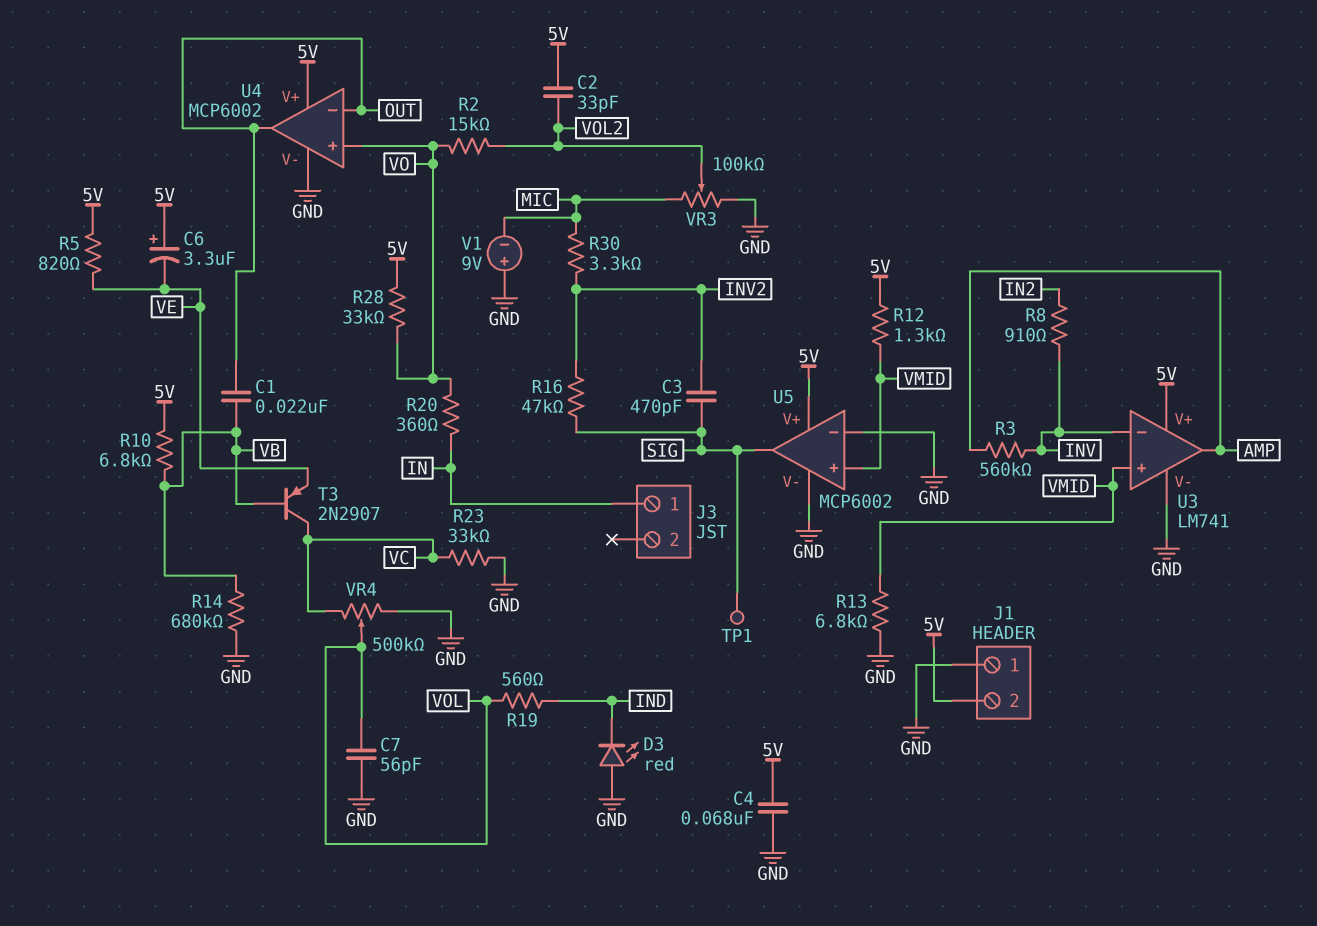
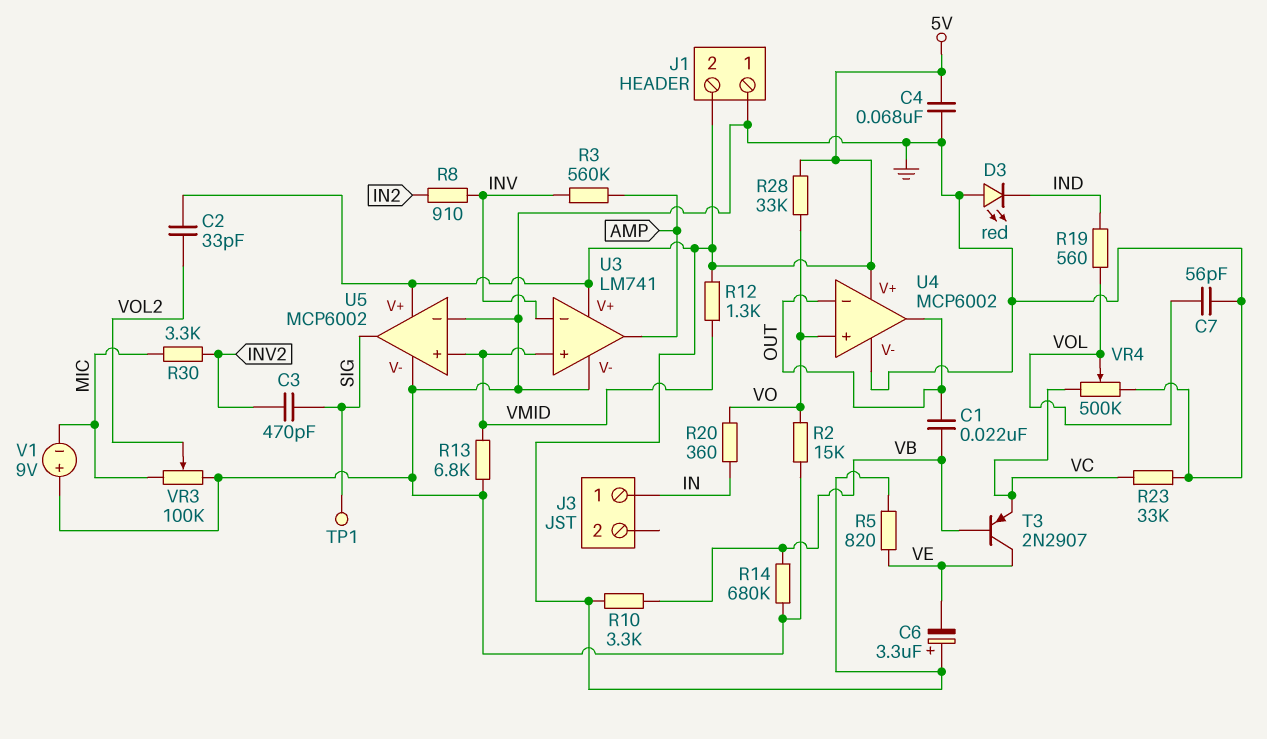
R2: 15k (VO, VOL2) -> 15k (GND, VO)
R10: 6.8k (5V, VB) -> 3.3k (5V, VB)
R16: 47k (INV2, SIG) -> none
T3: PNP 2N2907 (B VB, C VC, E VE) -> PNP 2N2907 (B VB, C VE, E VC)

